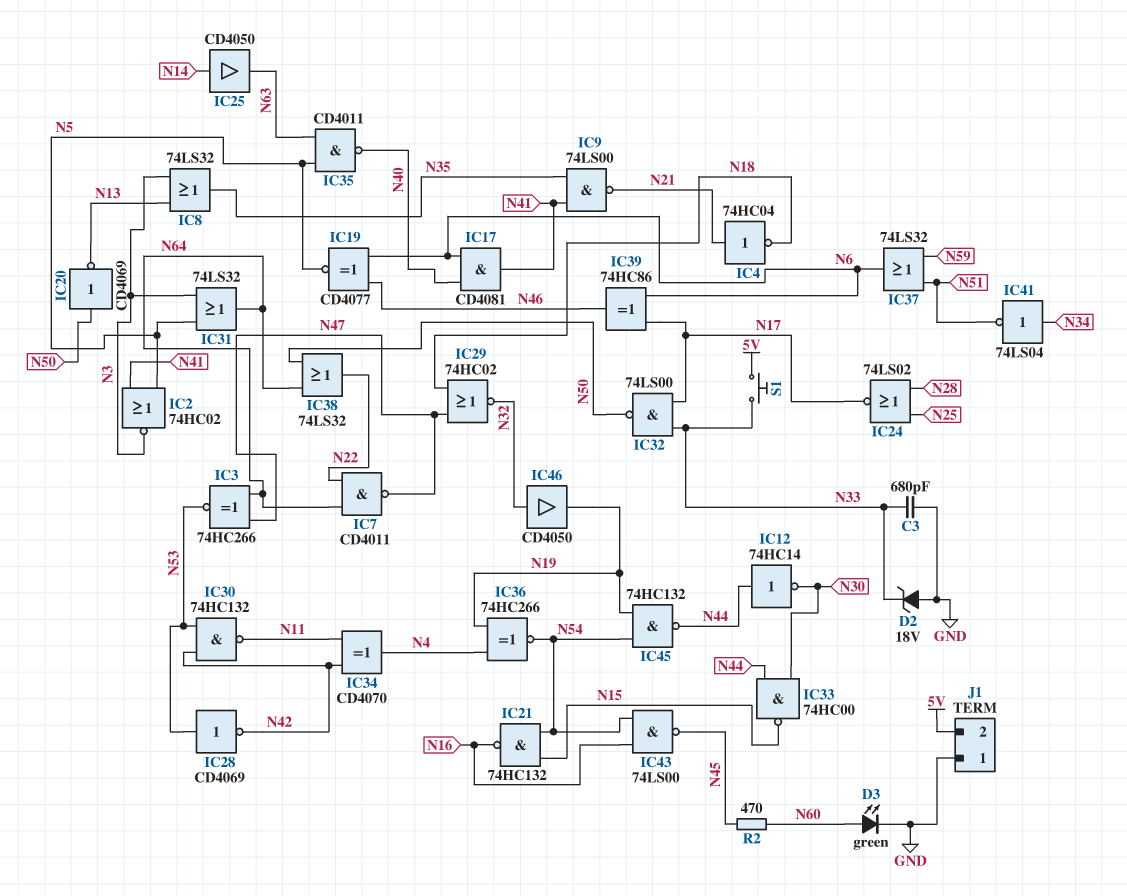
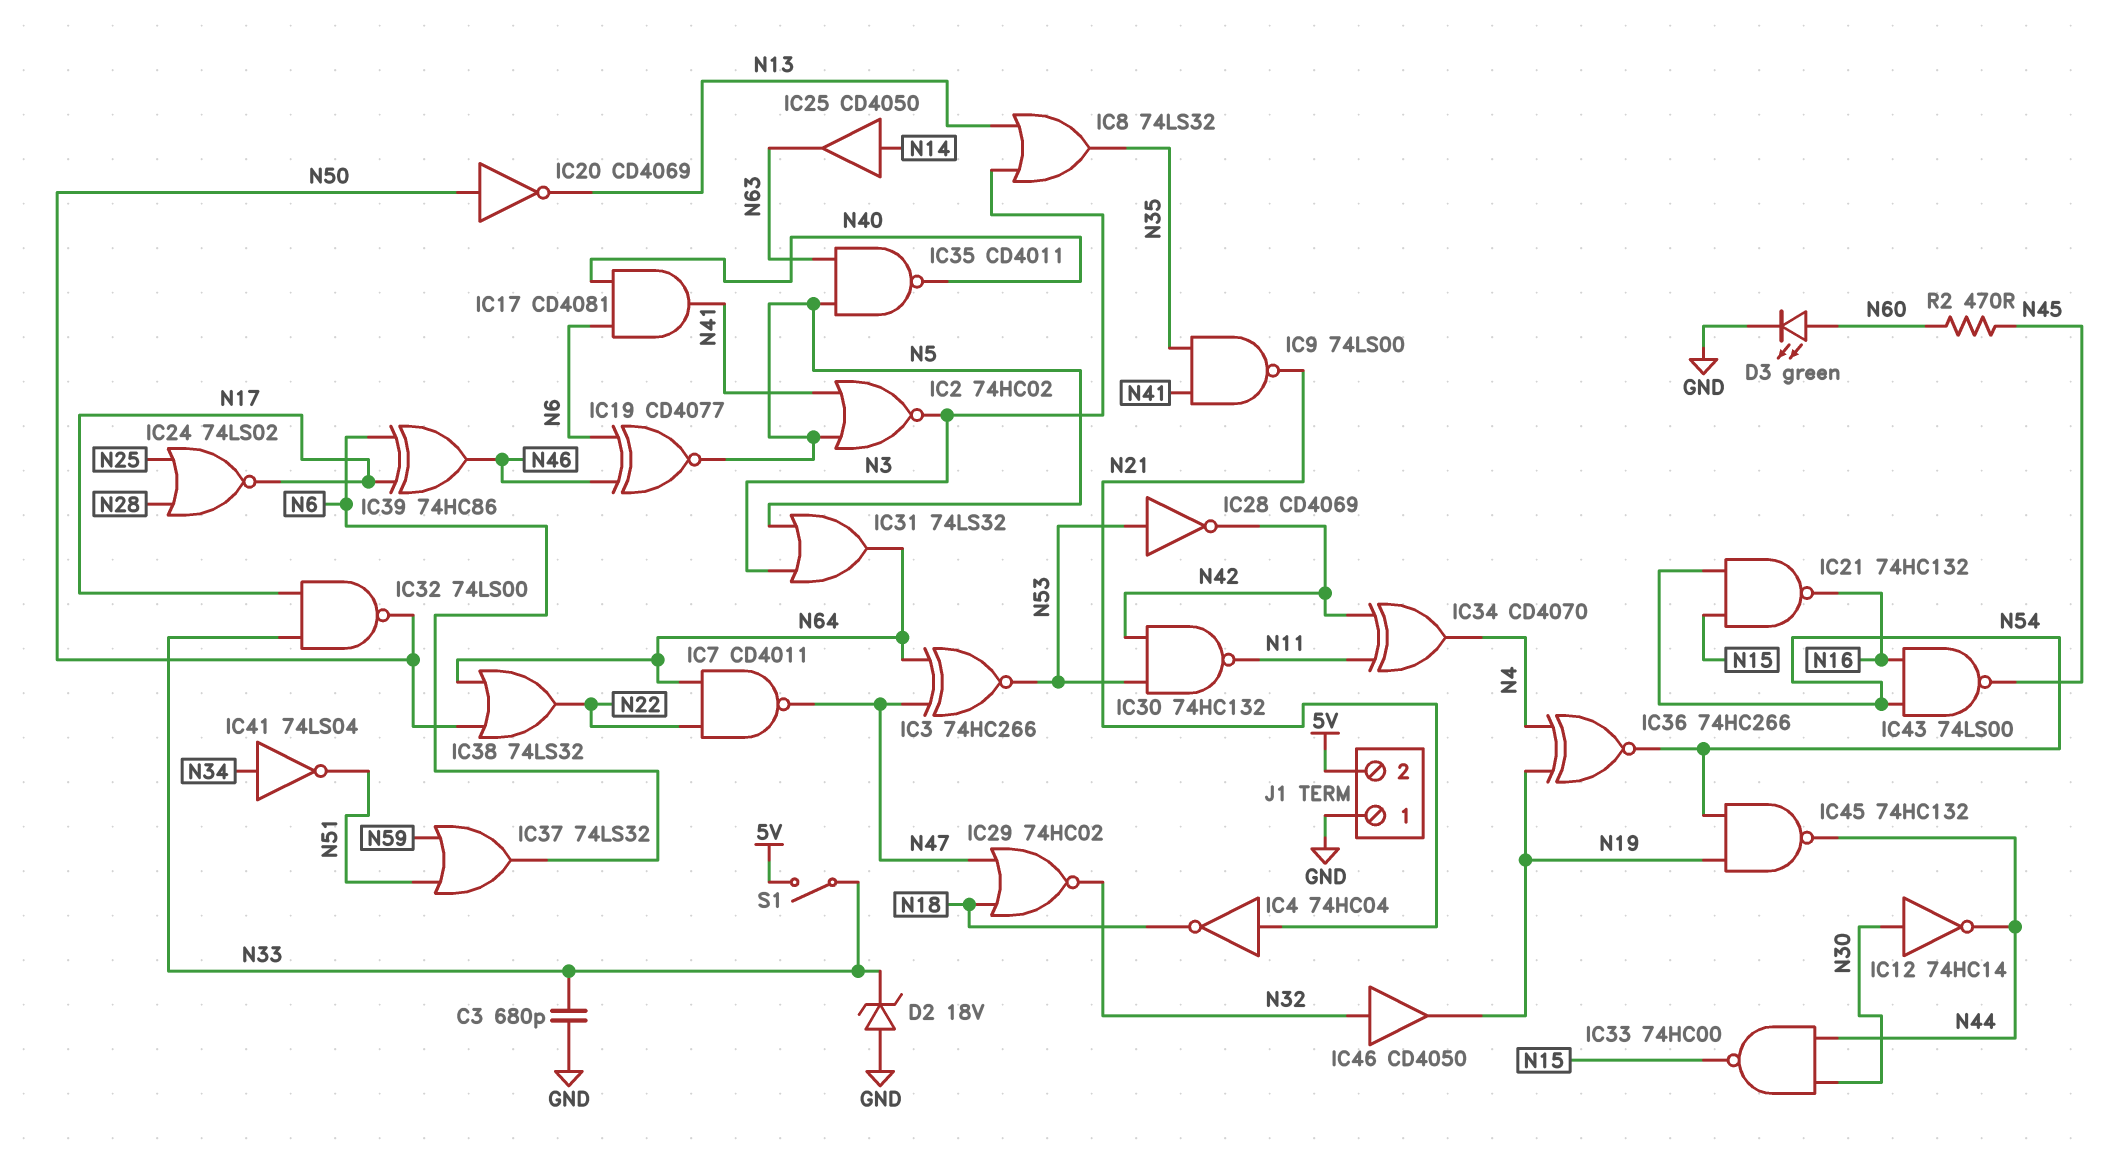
IC12: NOT 74HC14 (in N44, out N30) -> NOT 74HC14 (in N30, out N44)
S1: button (5V, N33) -> switch (5V, N33)

